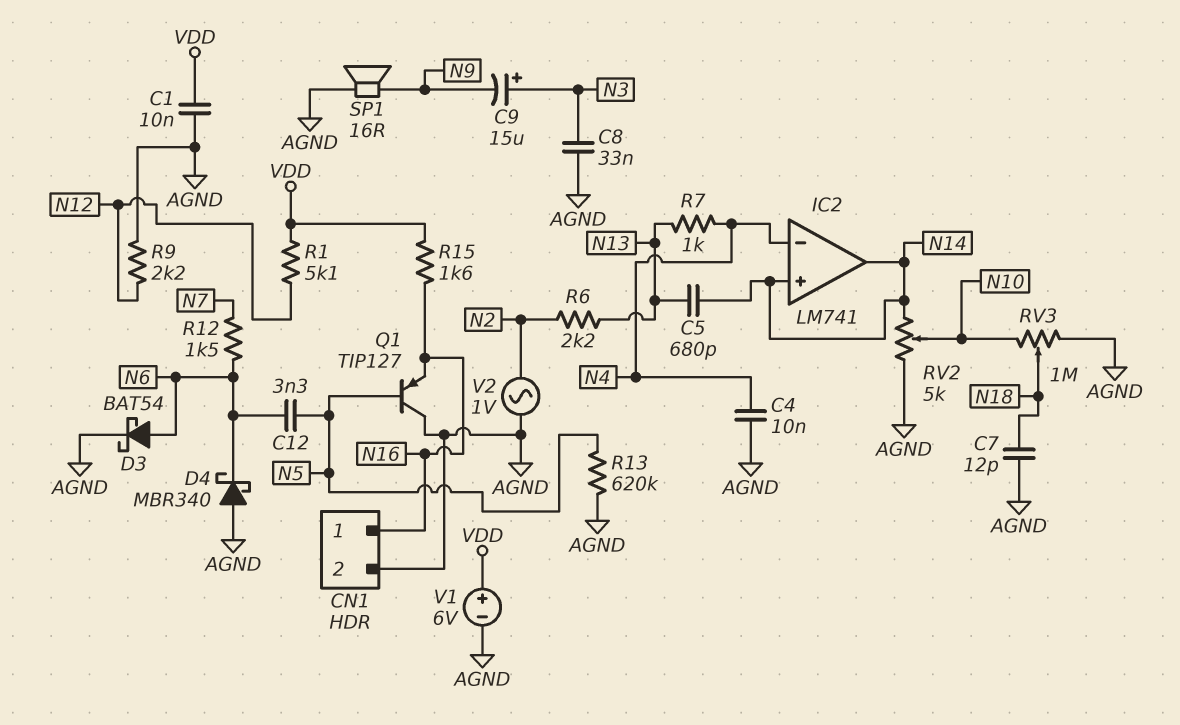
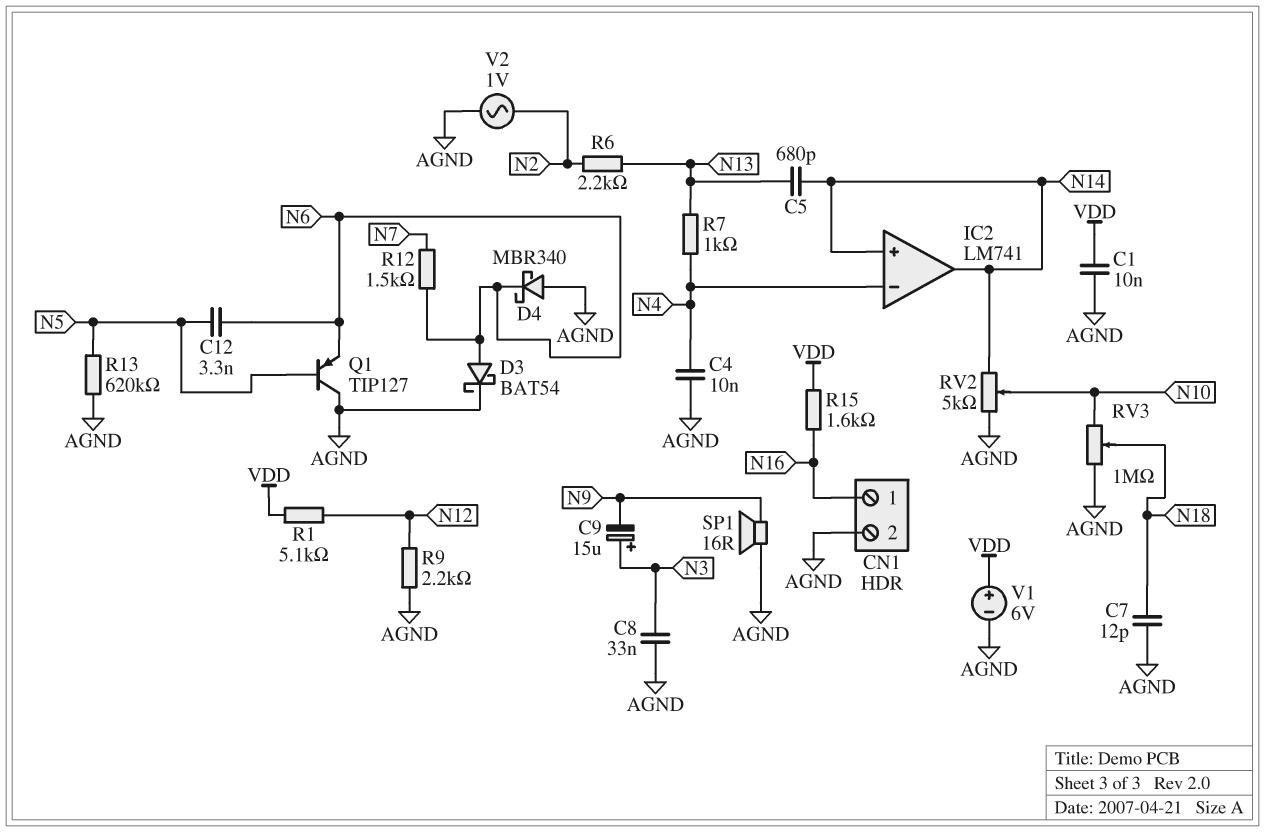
Q1: PNP TIP127 (B N5, C AGND, E N16) -> PNP TIP127 (B N5, C AGND, E N6)

